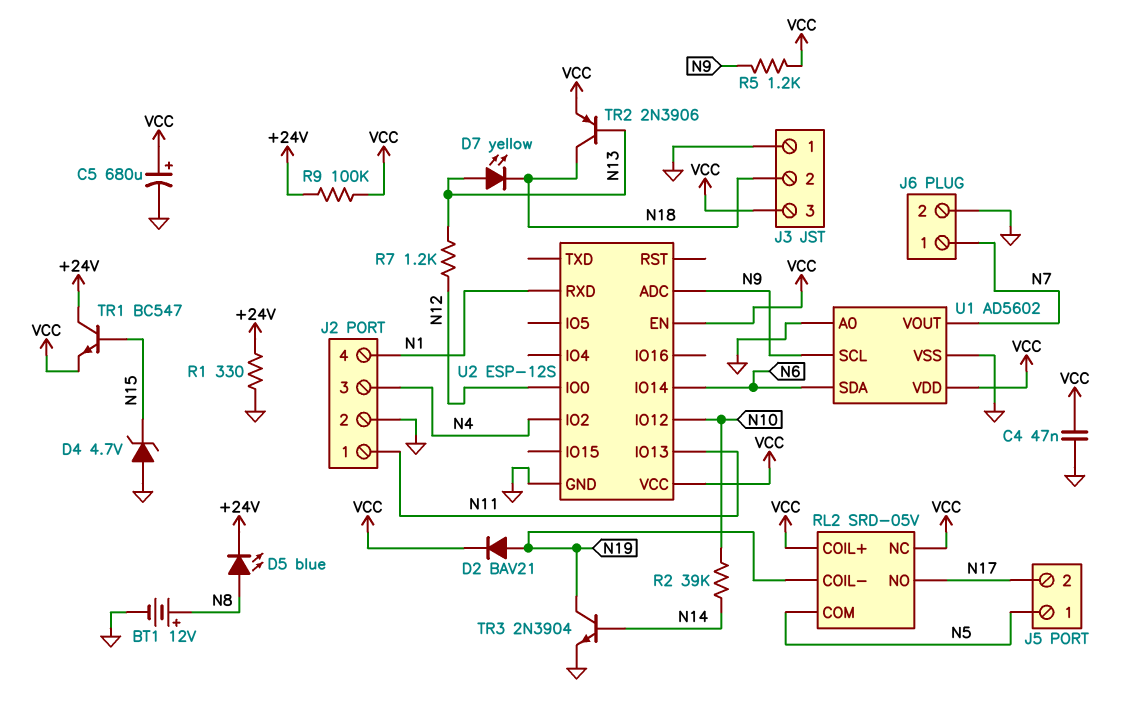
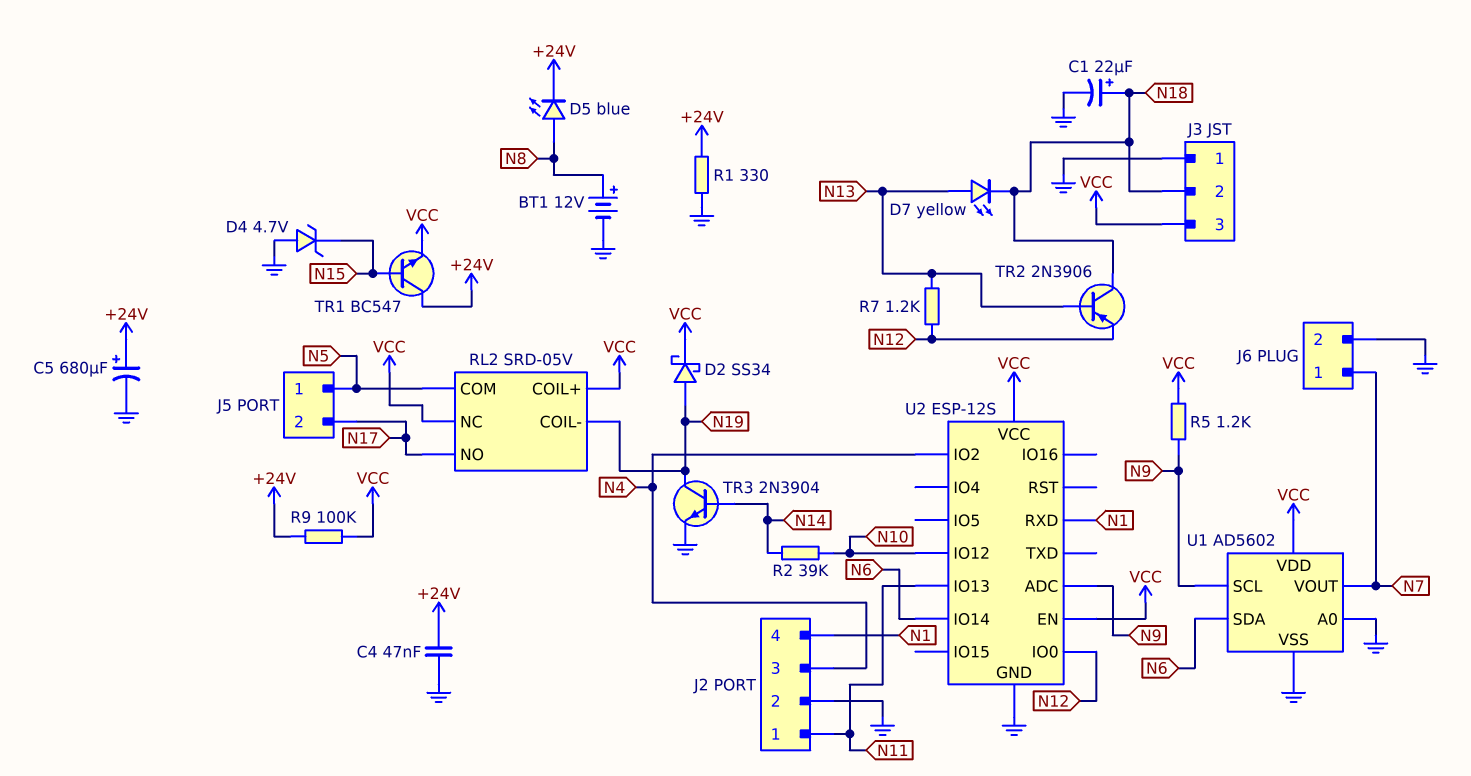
C1: none -> 22uF (plus N18, minus GND)
C4: 47nF (GND, VCC) -> 47nF (+24V, GND)
C5: 680uF (plus VCC, minus GND) -> 680uF (plus +24V, minus GND)
D2: diode BAV21 (A N19, K VCC) -> schottky SS34 (A N19, K VCC)
TR2: PNP 2N3906 (B N13, C N18, E VCC) -> PNP 2N3906 (B N13, C N18, E N12)

